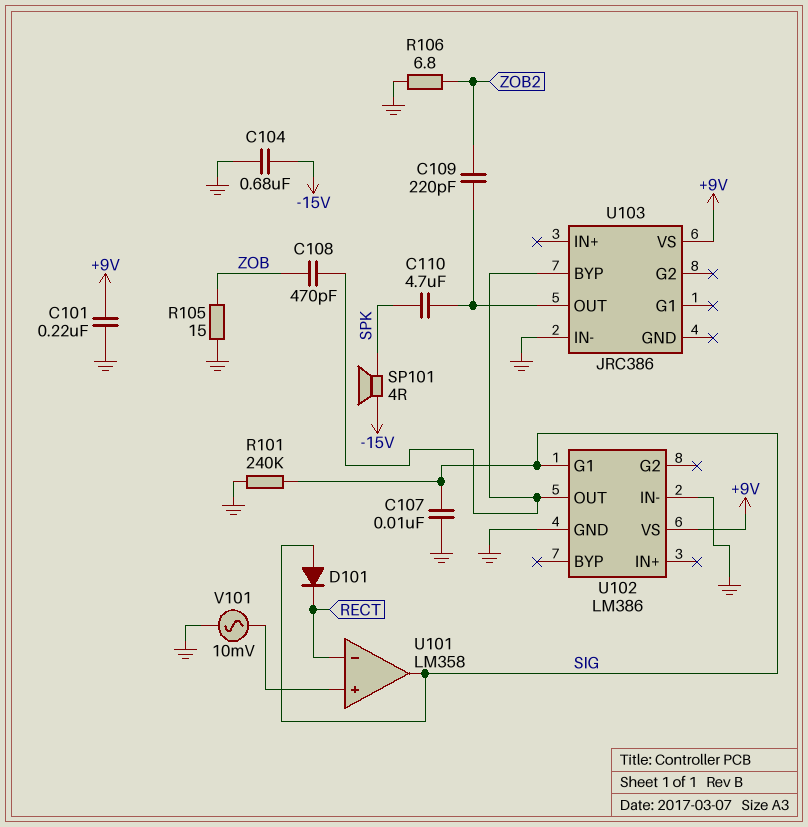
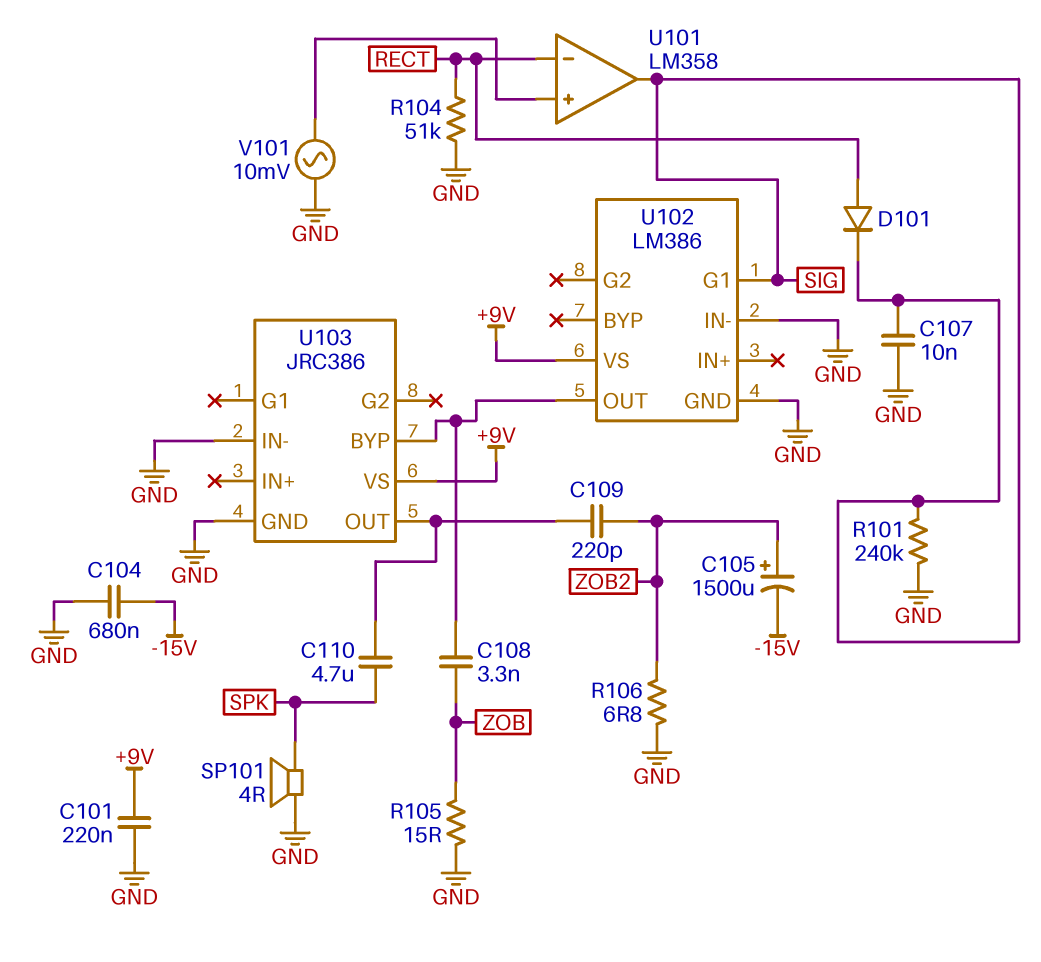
C105: none -> 1500uF (plus ZOB2, minus -15V)
C108: 470pF (U102/OUT, ZOB) -> 3.3nF (U102/OUT, ZOB)
D101: diode (A SIG, K RECT) -> diode (A RECT, K SIG)
R104: none -> 51k (GND, RECT)
SP101: speaker 4R (-15V, SPK) -> speaker 4R (GND, SPK)
U103 pin GND: none -> GND

